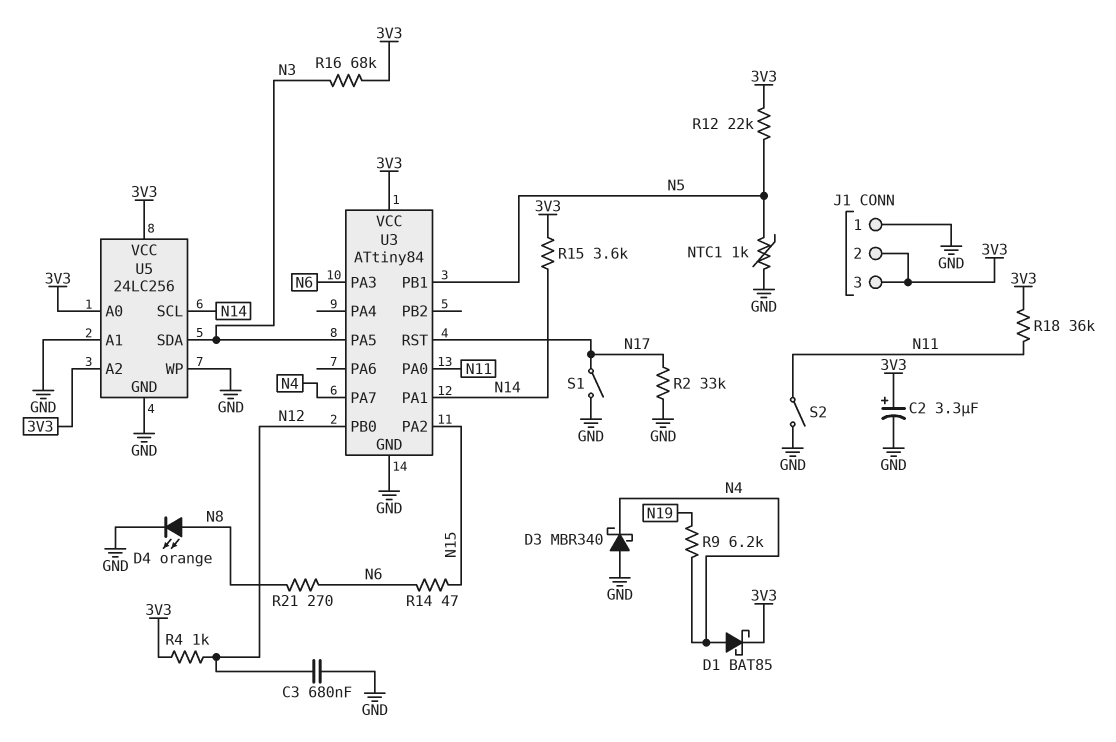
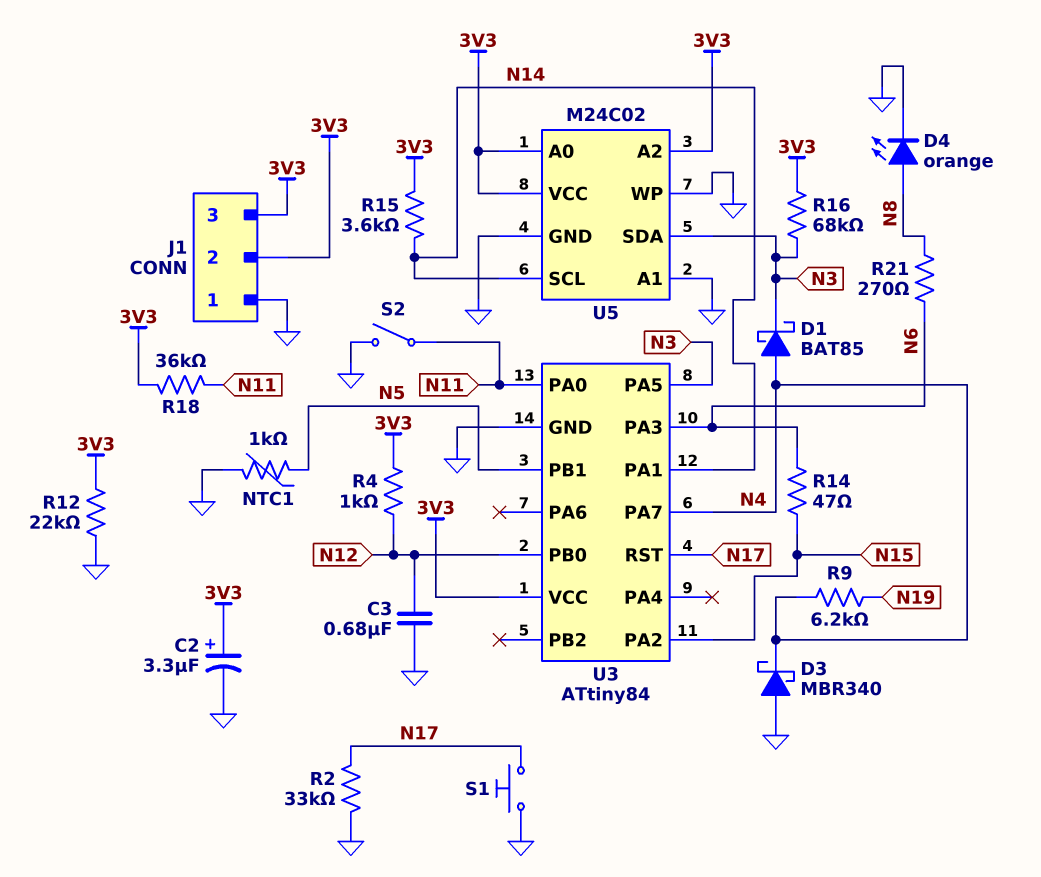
D1: schottky BAT85 (A N4, K 3V3) -> schottky BAT85 (A N4, K N3)
R12: 22k (3V3, N5) -> 22k (3V3, GND)
S1: switch (GND, N17) -> button (GND, N17)
U5: 24LC256 -> M24C02

